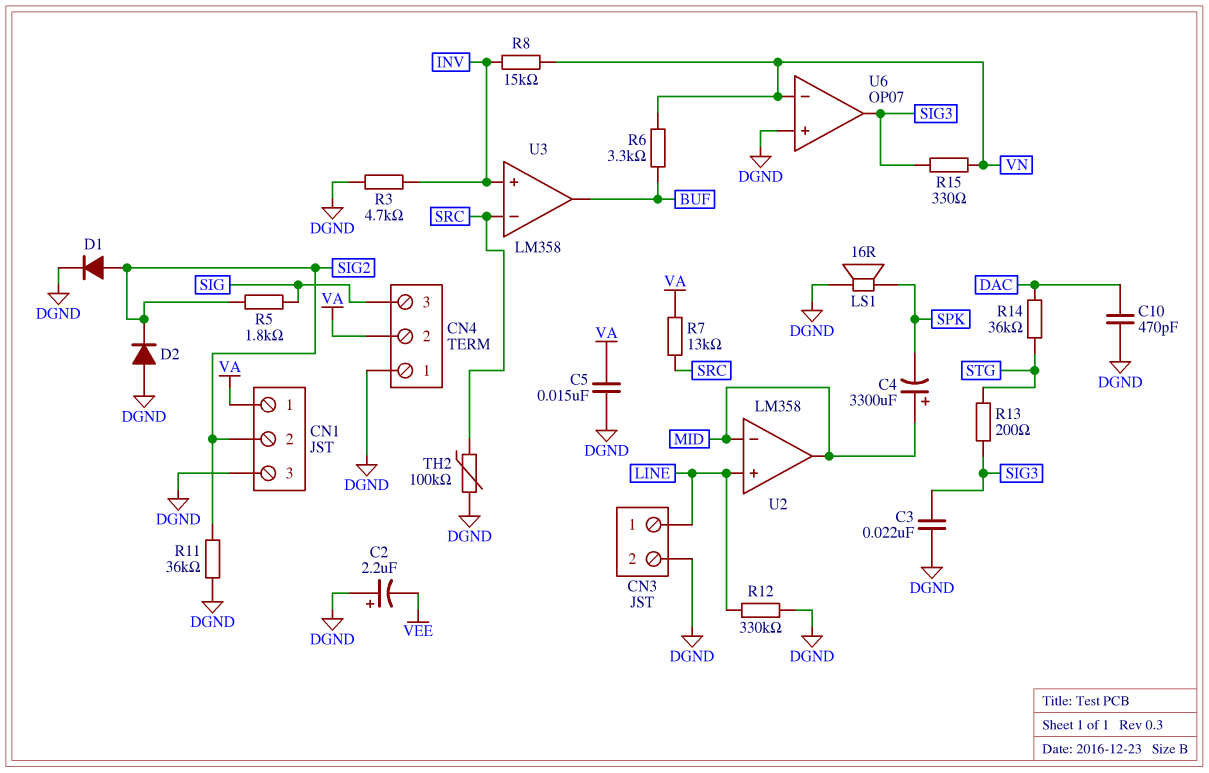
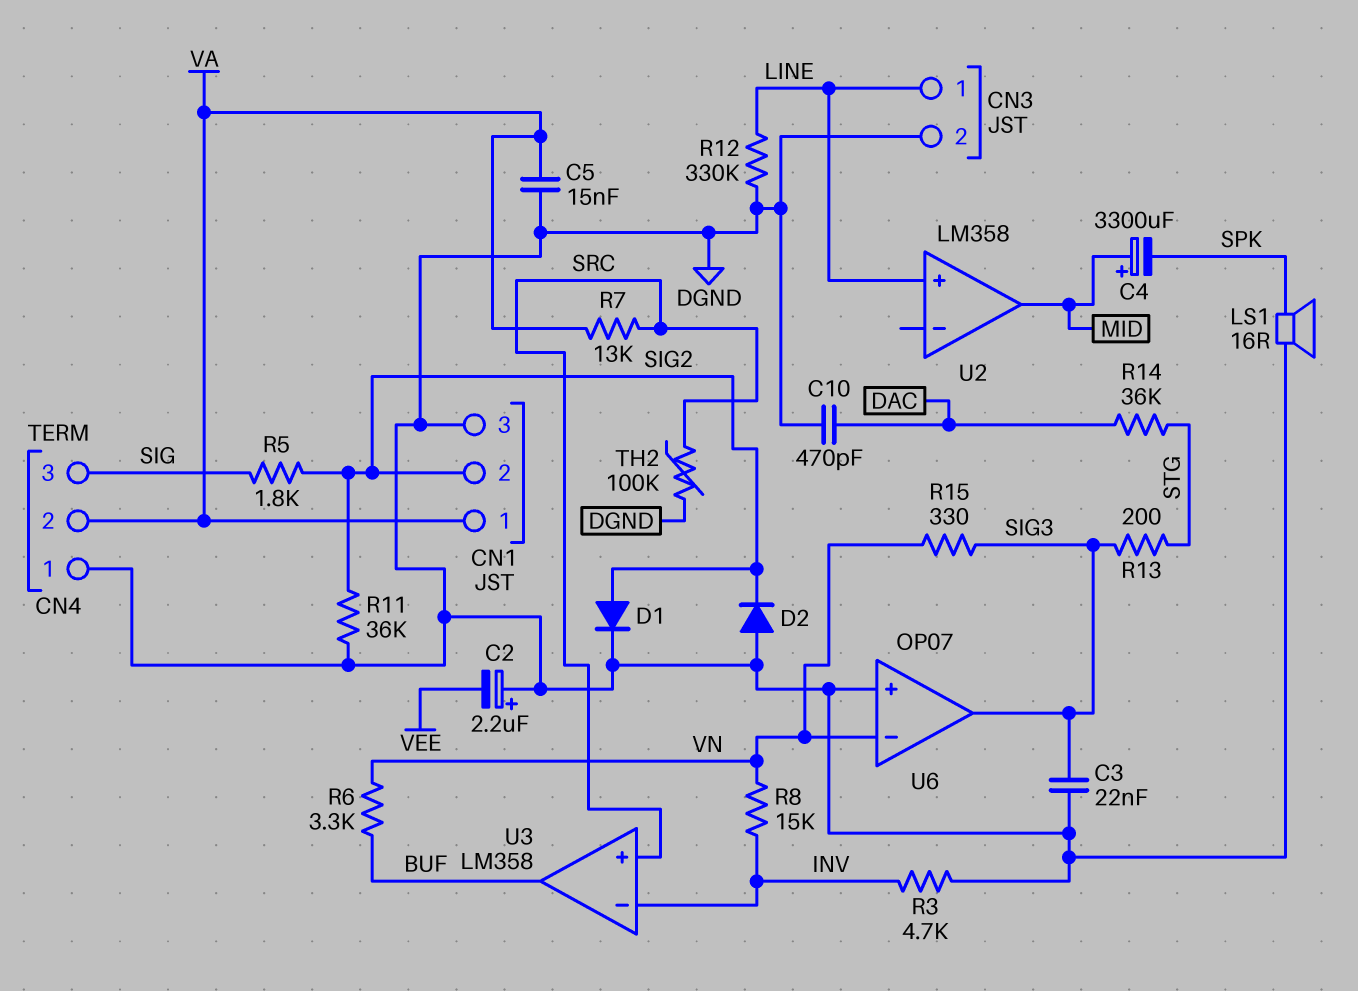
U2 pin in-: MID -> none
U3 pin in+: INV -> SRC
U3 pin in-: SRC -> INV

